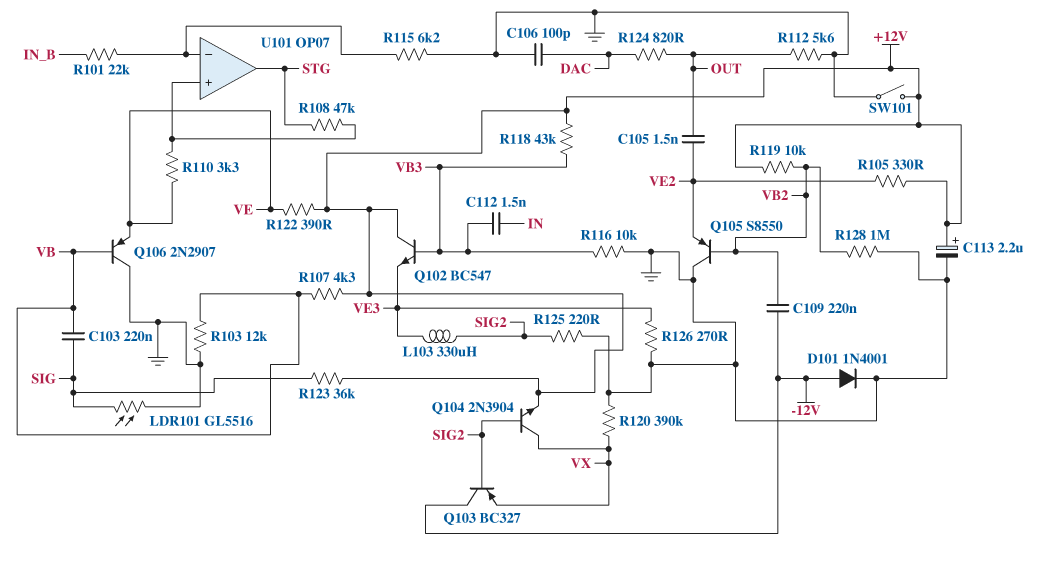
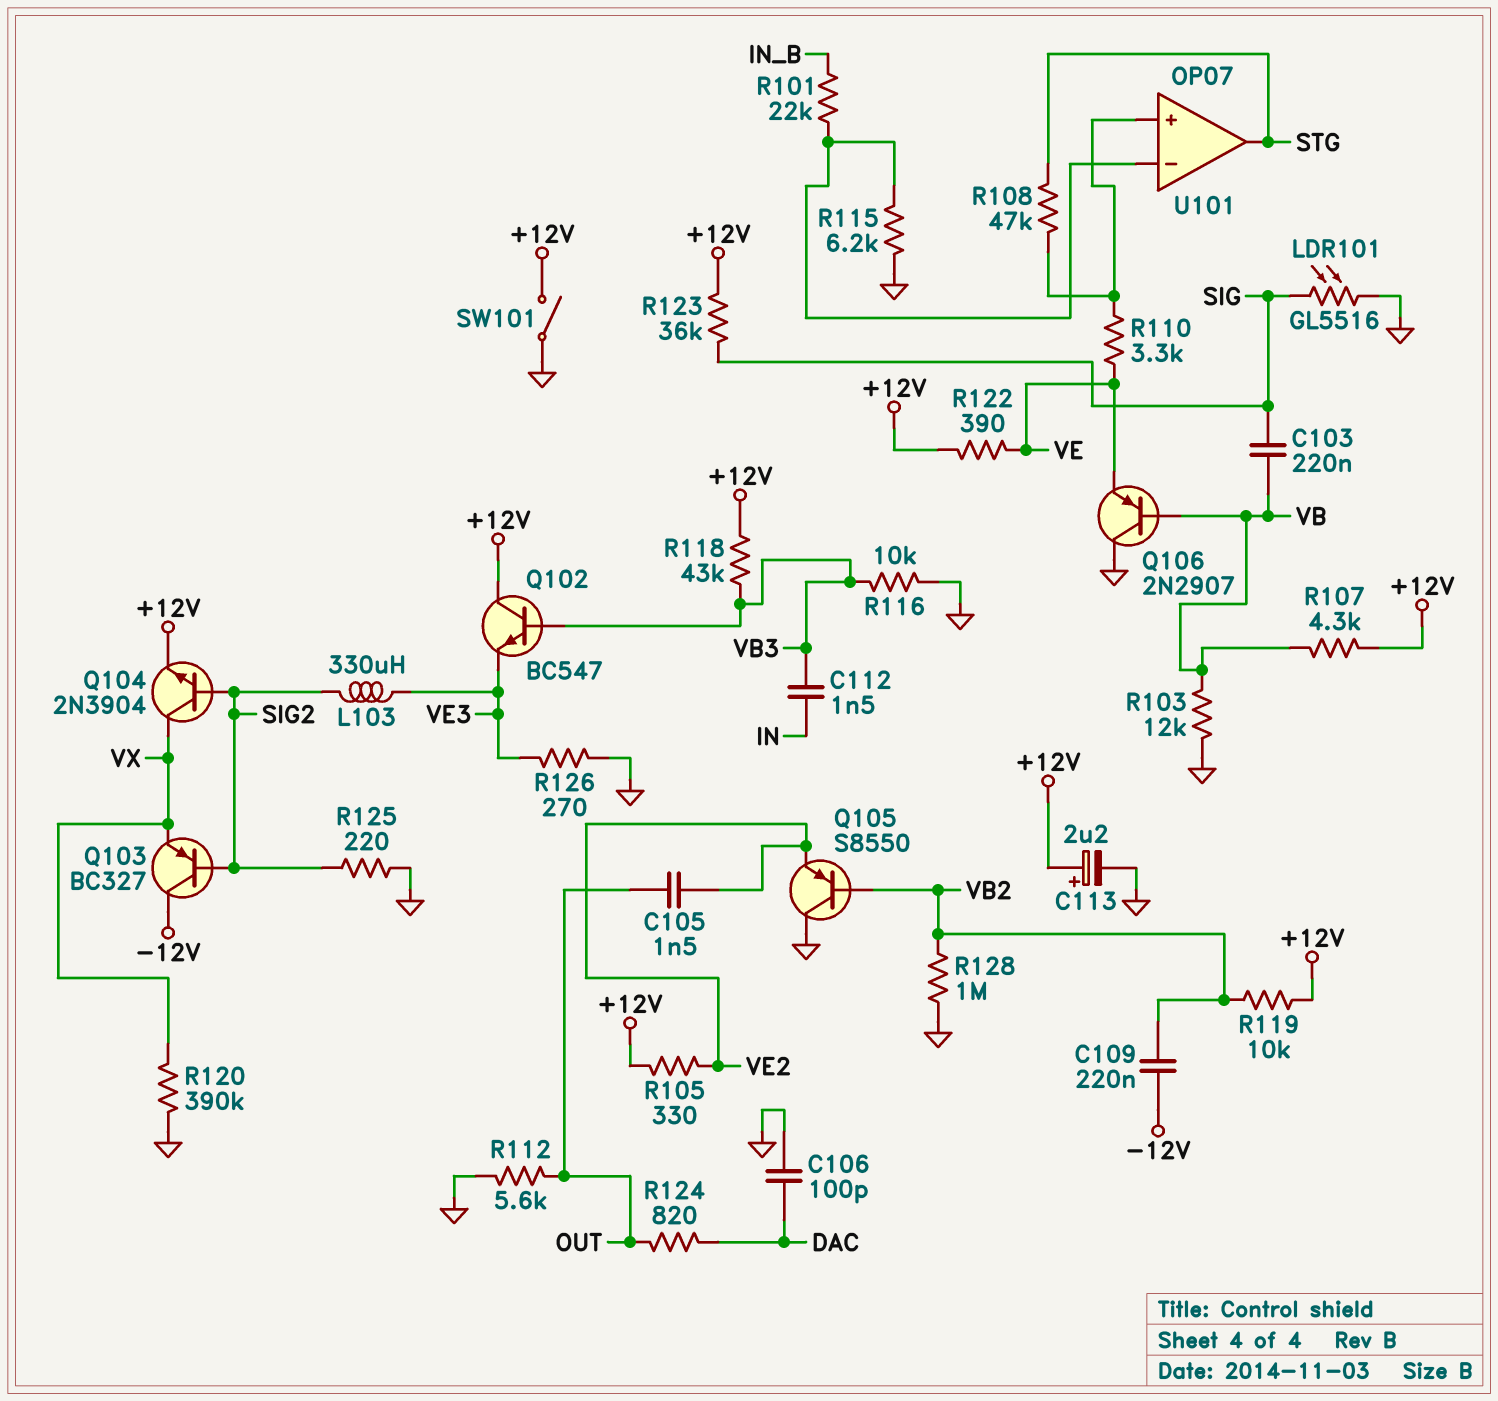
D101: diode 1N4001 (A -12V, K GND) -> none

